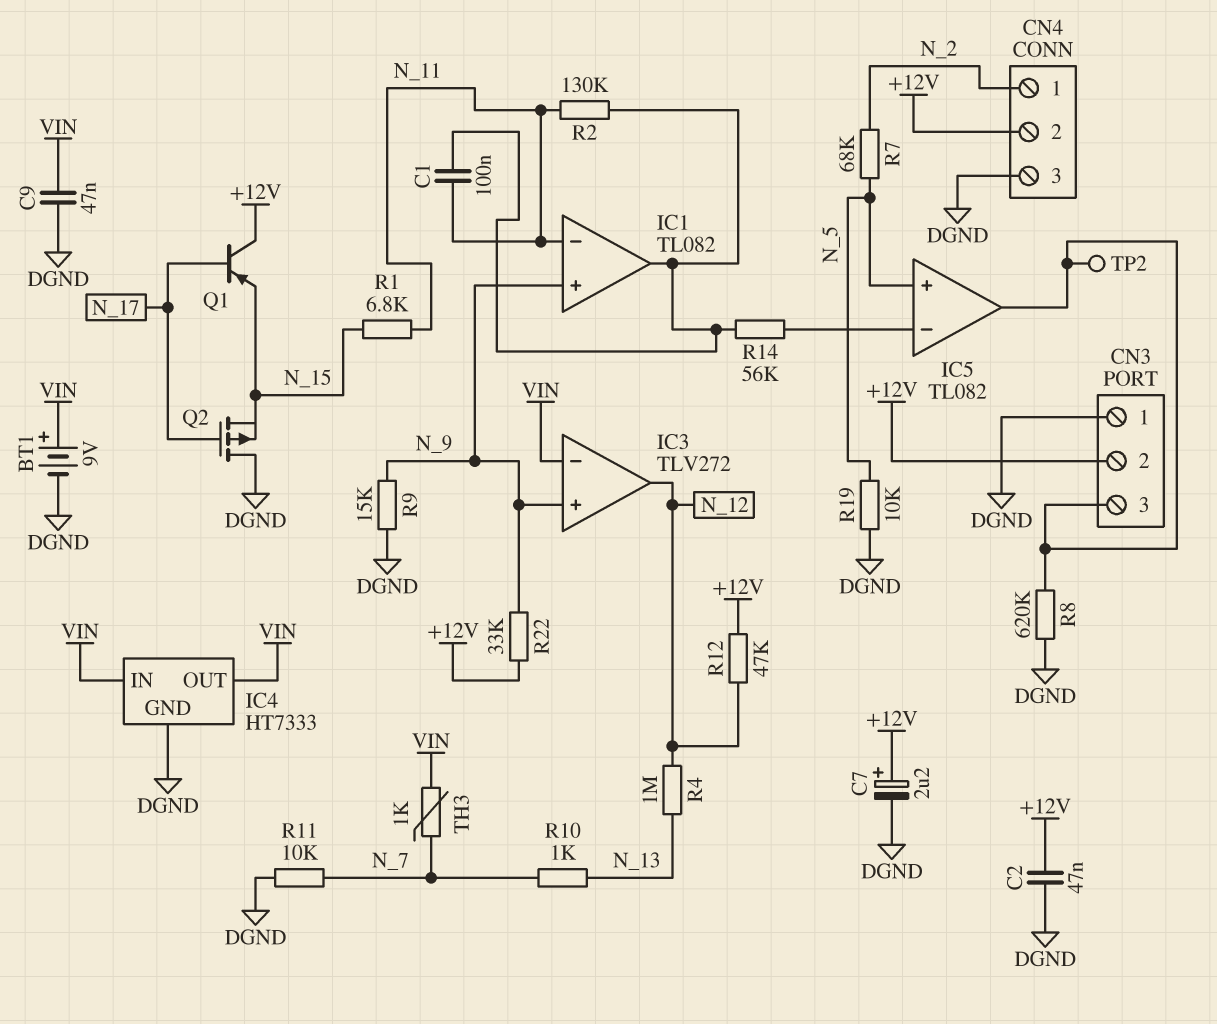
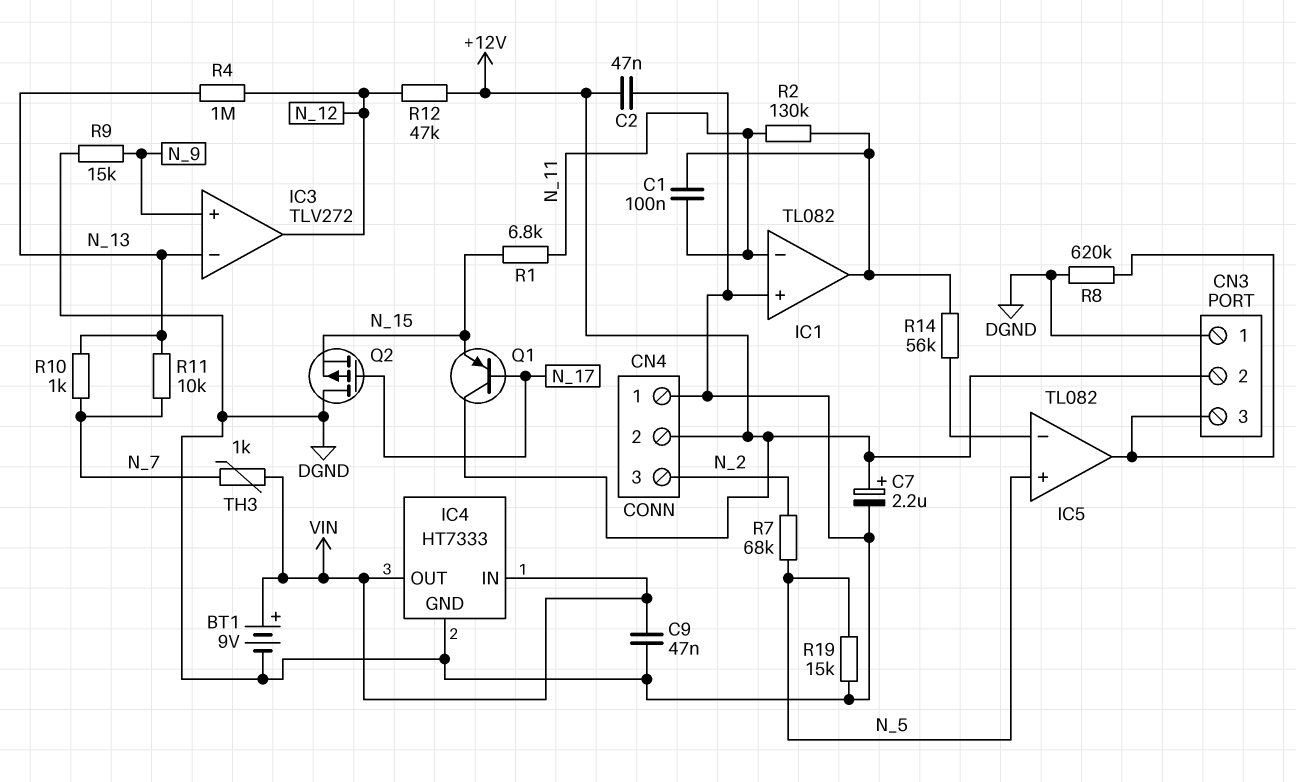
CN4 pin 1: N_2 -> DGND
CN4 pin 3: DGND -> N_2
IC1 pin in+: N_9 -> DGND
IC3 pin in-: VIN -> N_13
R11: 10k (DGND, N_7) -> 10k (N_7, N_13)
R19: 10k (DGND, N_5) -> 15k (DGND, N_5)
R22: 33k (+12V, N_9) -> none
TP2: test point (CN3/3) -> none

